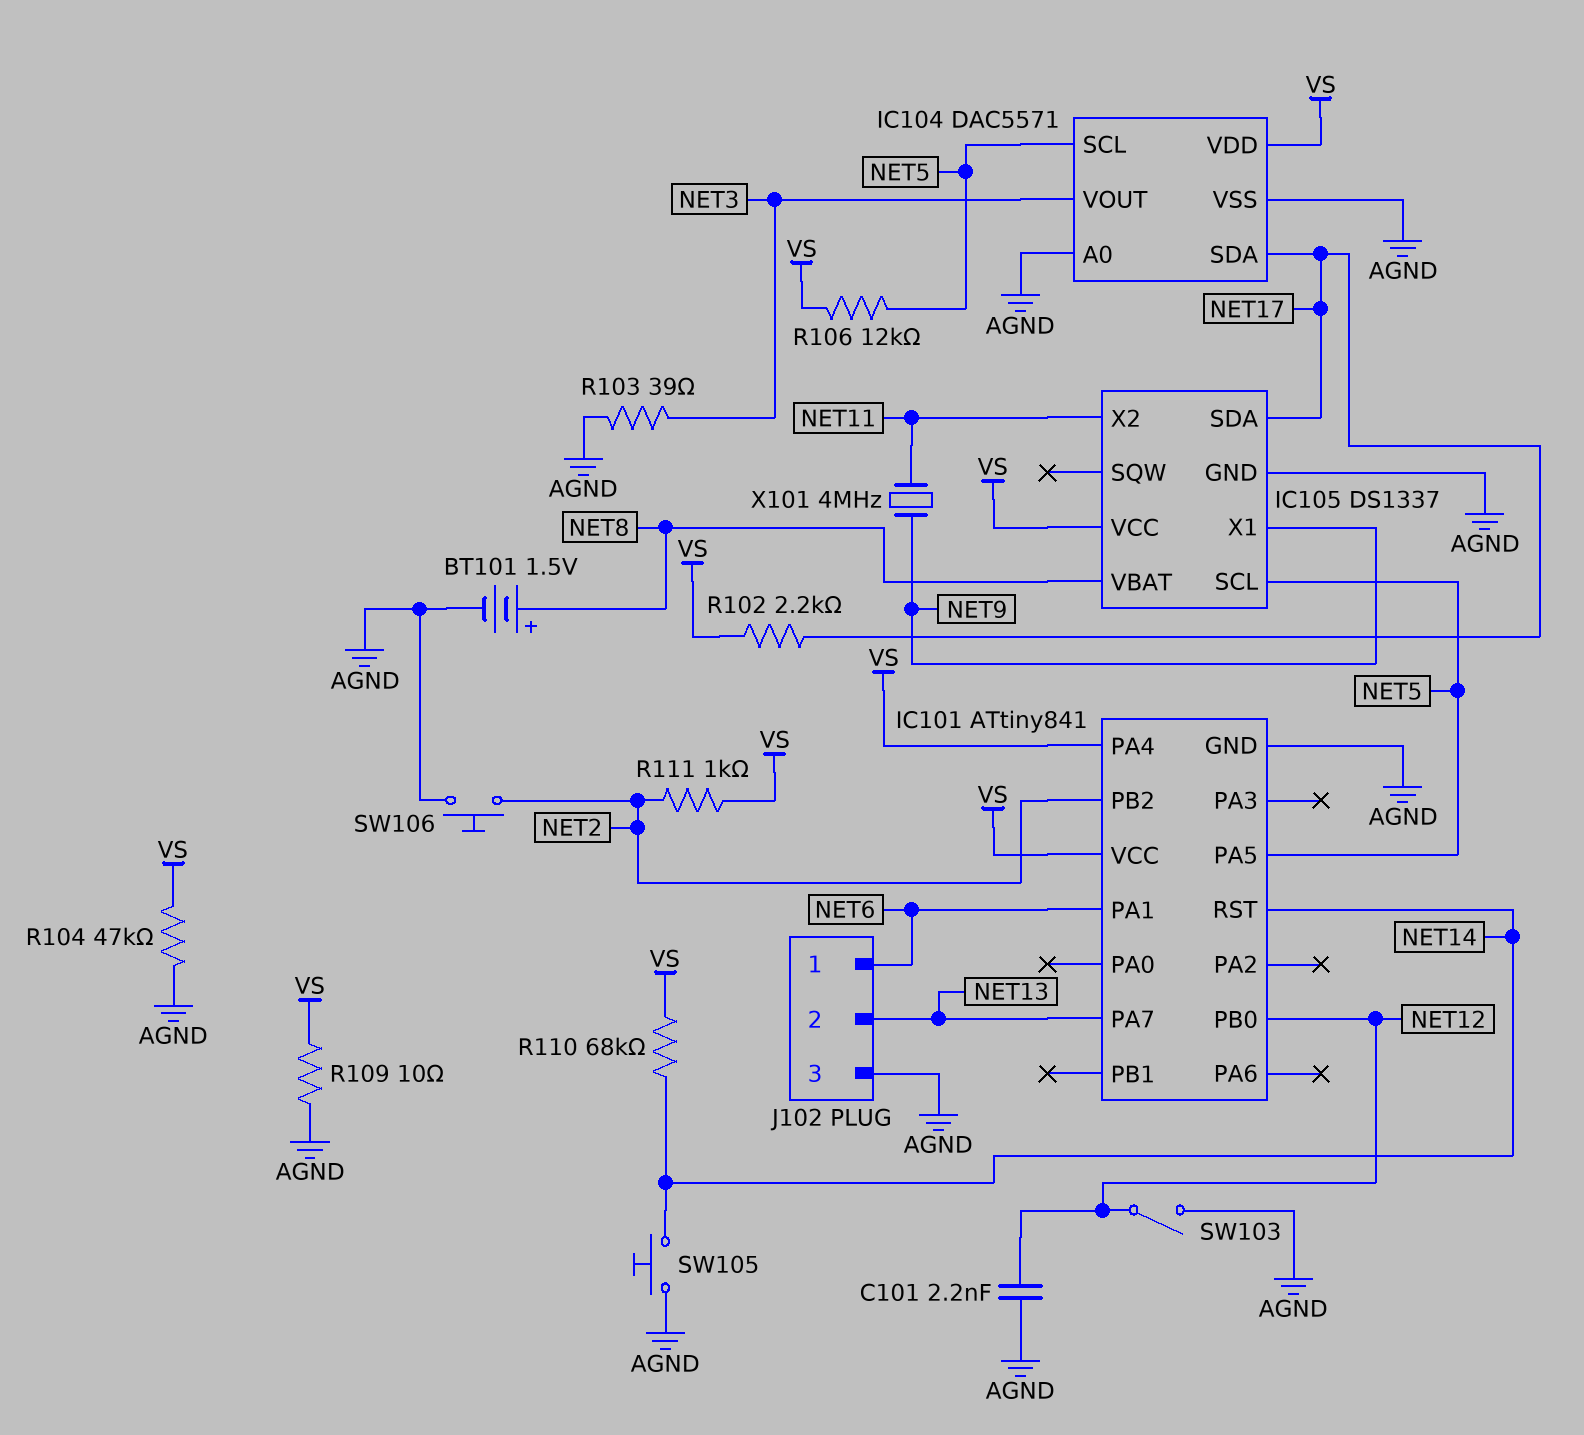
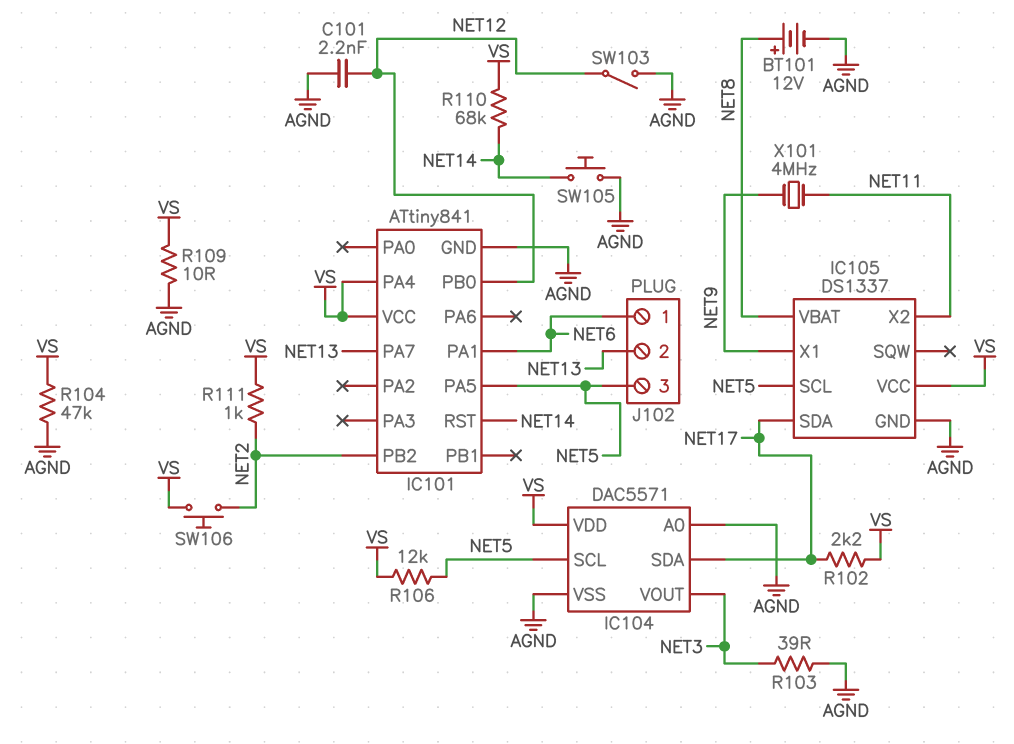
BT101: 1.5V (plus NET8, minus AGND) -> 12V (plus NET8, minus AGND)
J102 pin 3: AGND -> NET5
SW106: button (AGND, NET2) -> button (NET2, VS)

